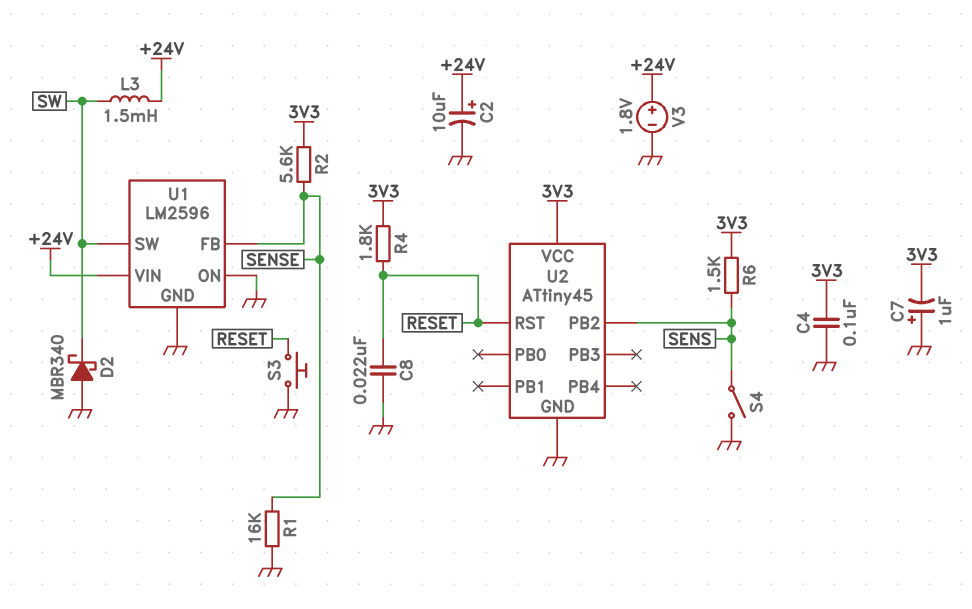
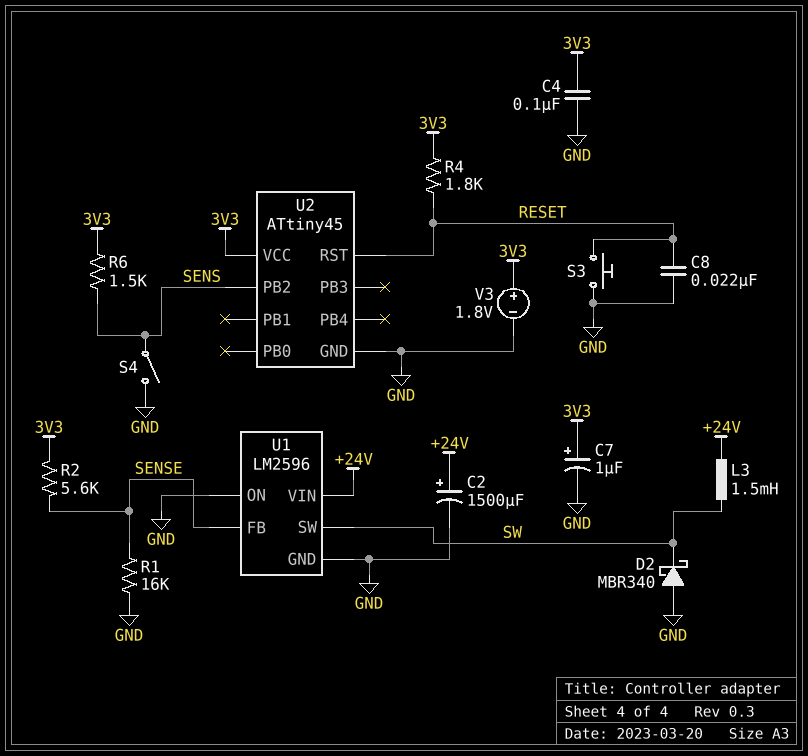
C2: 10uF (plus +24V, minus GND) -> 1500uF (plus +24V, minus GND)
C7: 1uF (plus GND, minus 3V3) -> 1uF (plus 3V3, minus GND)
V3: 1.8V (plus +24V, minus GND) -> 1.8V (plus 3V3, minus GND)

